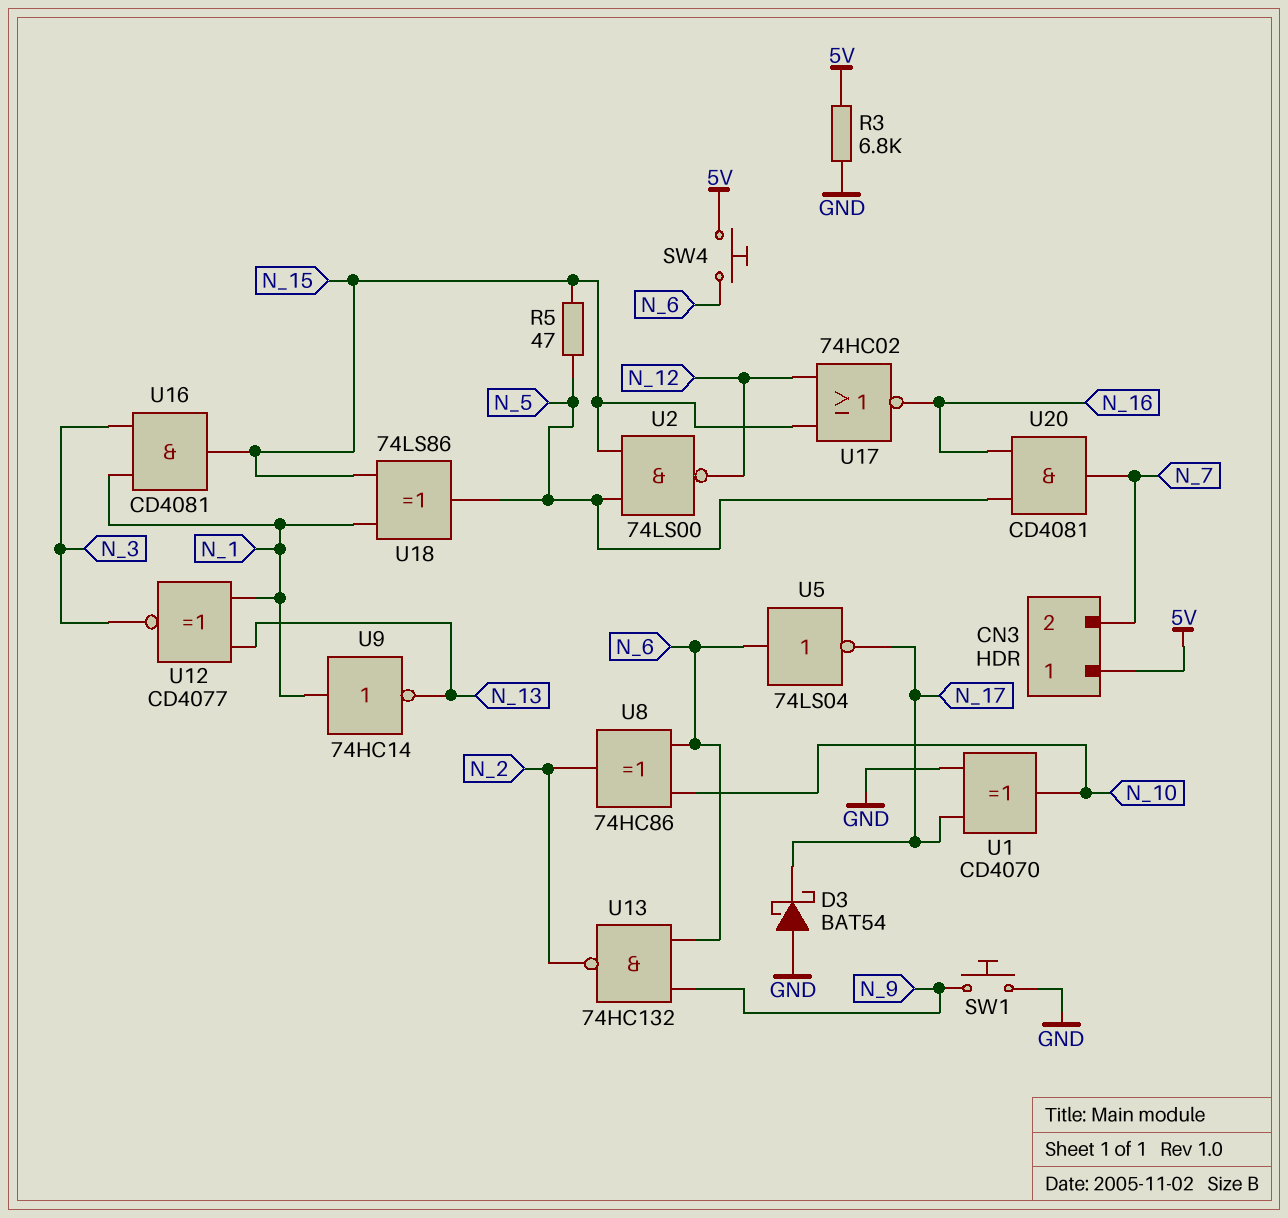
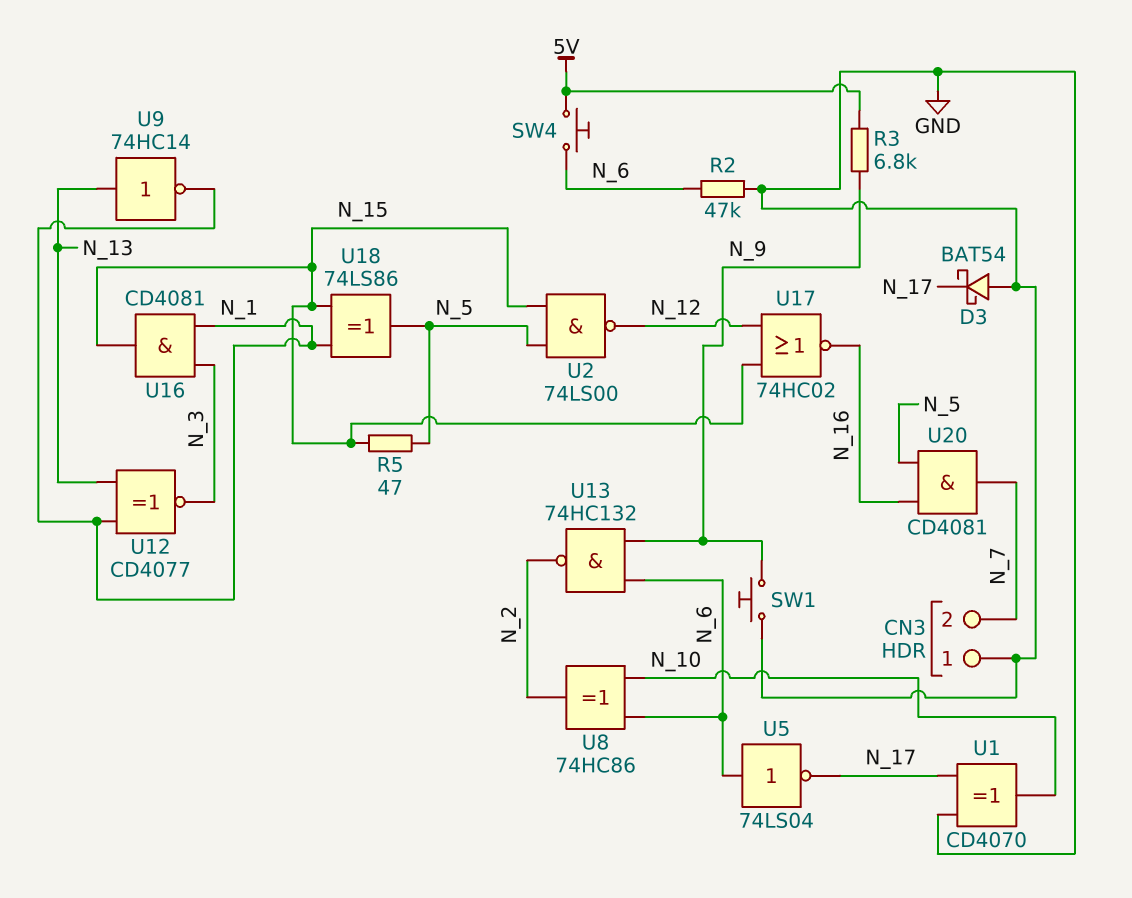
CN3 pin 1: 5V -> GND
R2: none -> 47k (GND, N_6)
R3: 6.8k (5V, GND) -> 6.8k (5V, N_9)
U9: NOT 74HC14 (in N_1, out N_13) -> NOT 74HC14 (in N_13, out N_1)

